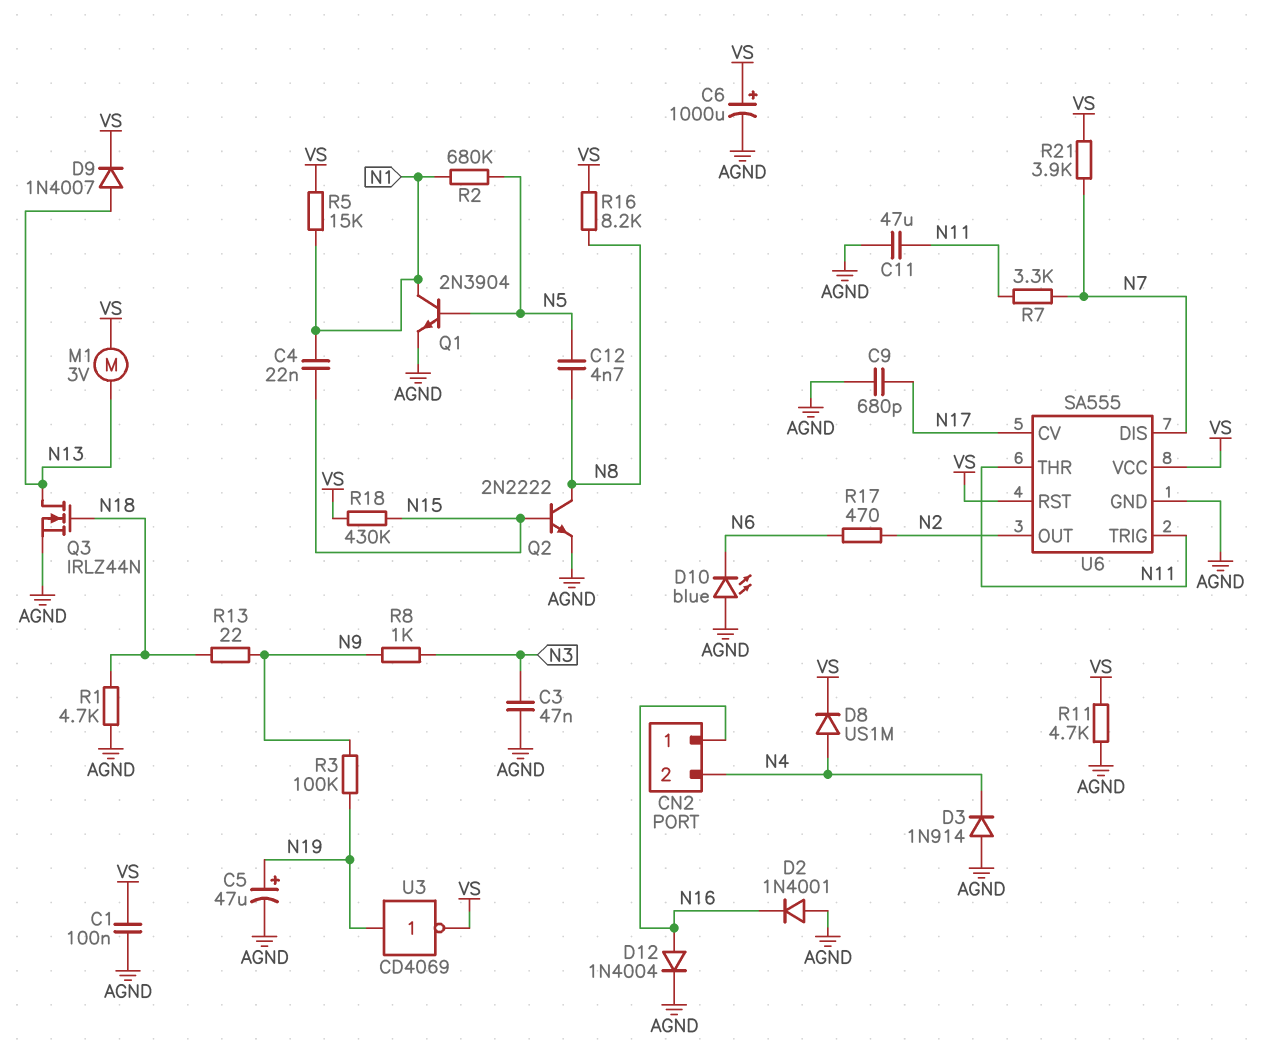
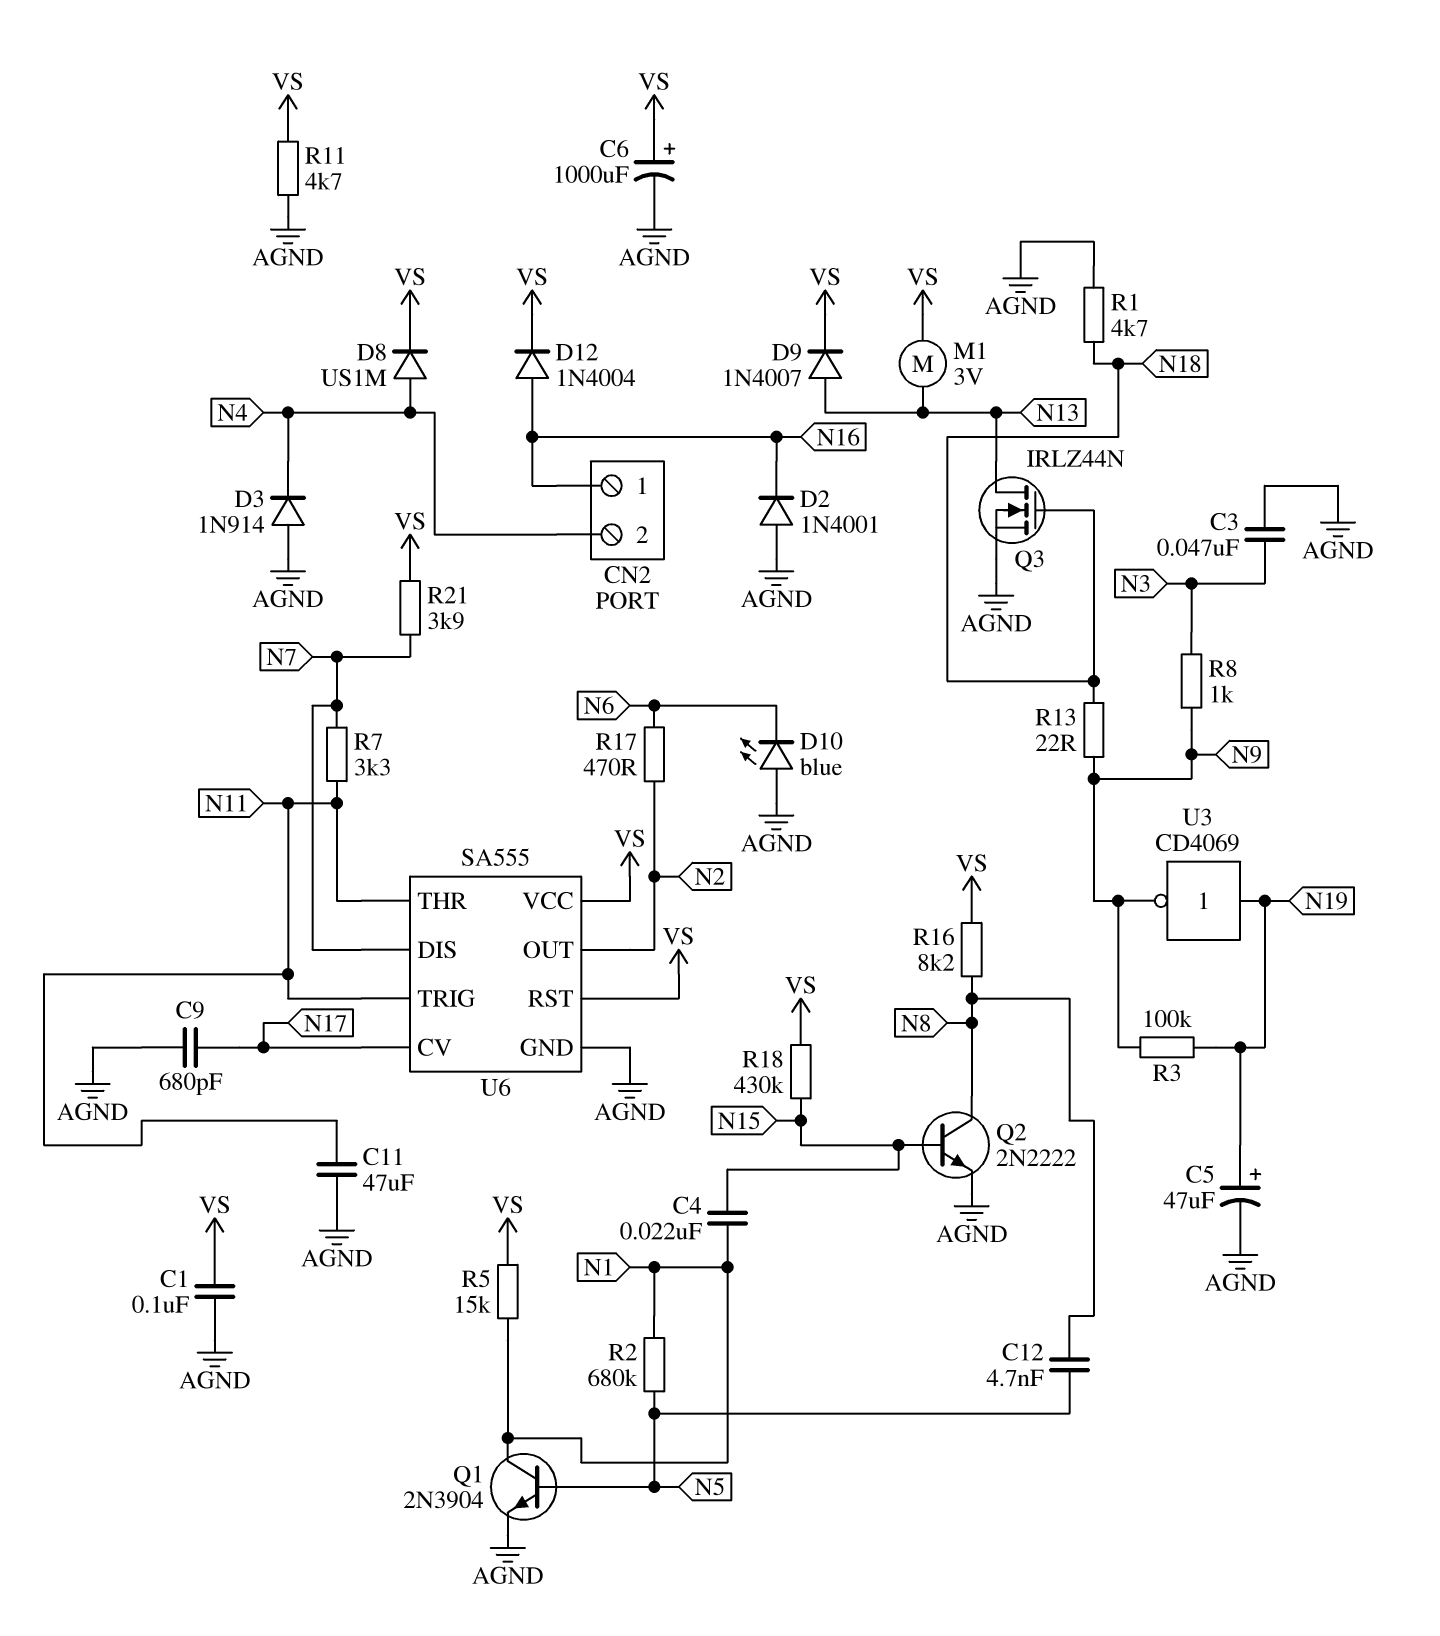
D12: diode 1N4004 (A N16, K AGND) -> diode 1N4004 (A N16, K VS)
U3: NOT CD4069 (in N19, out VS) -> NOT CD4069 (in N19, out N9)

